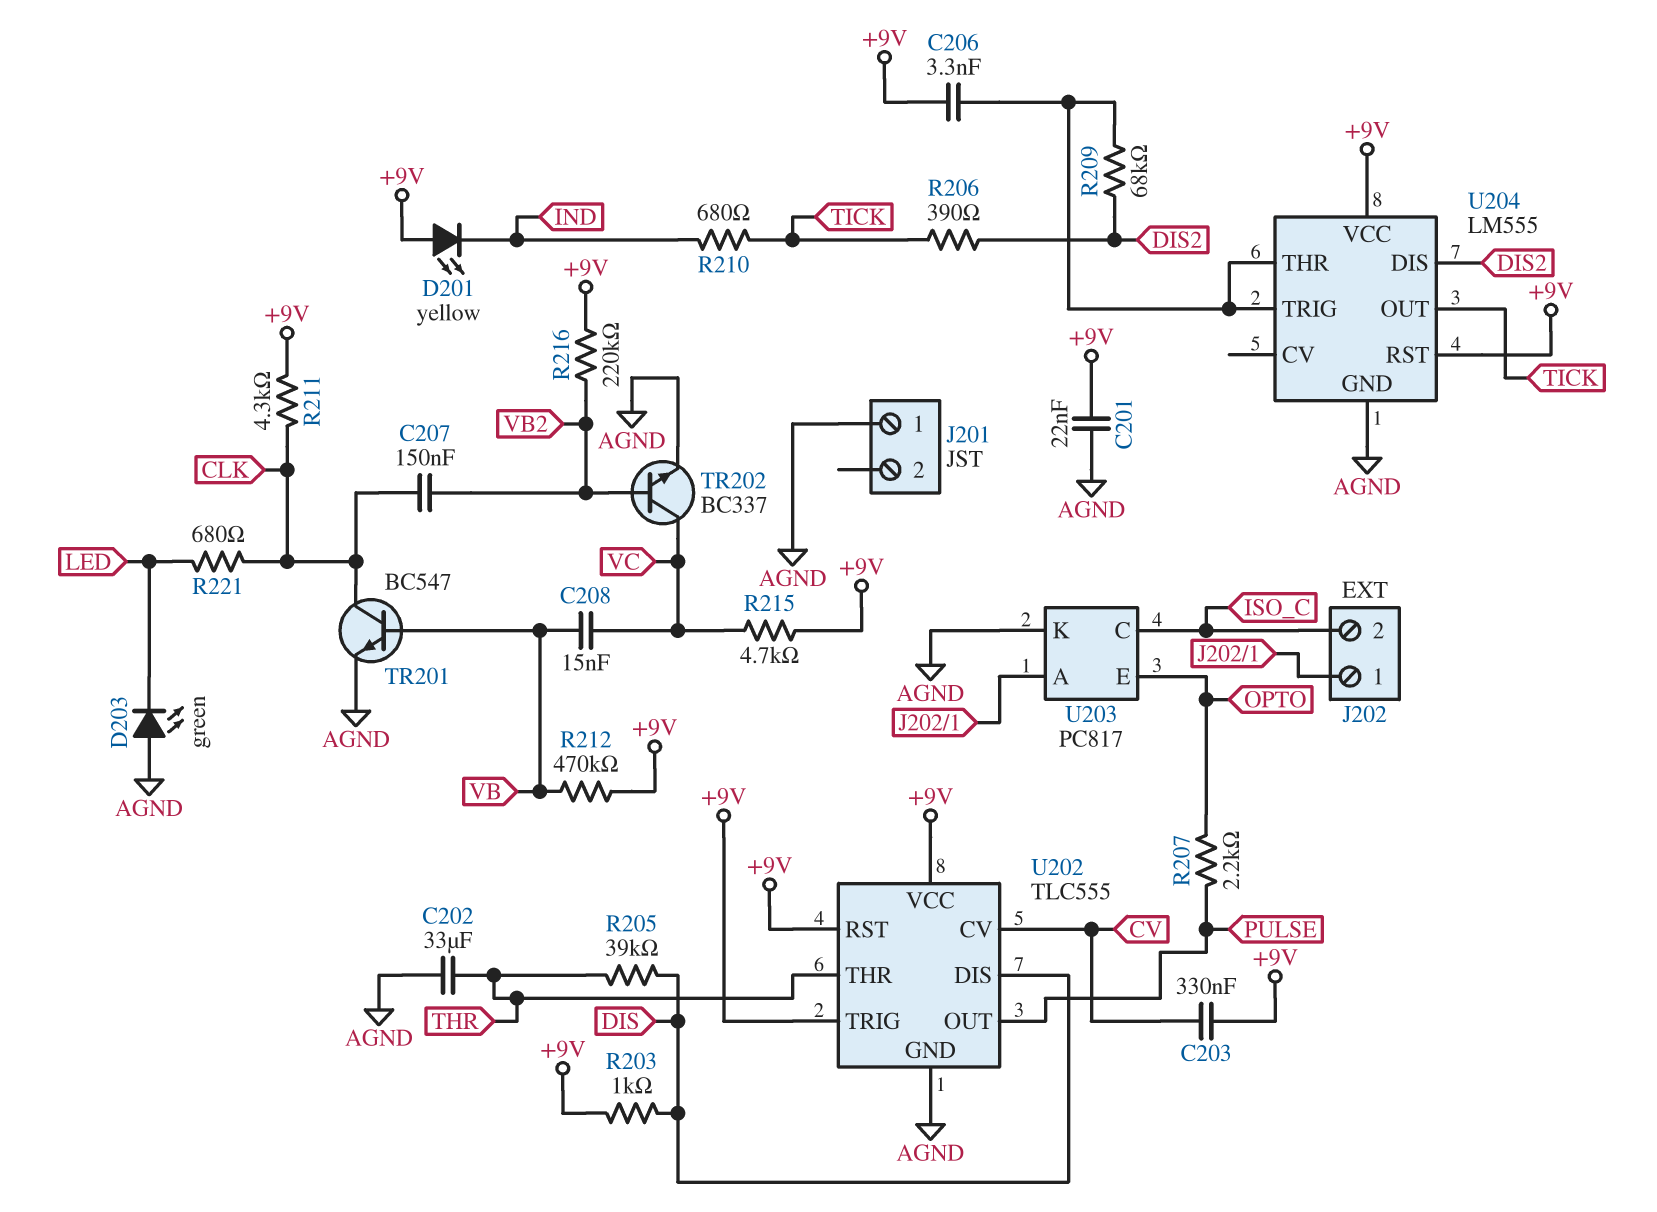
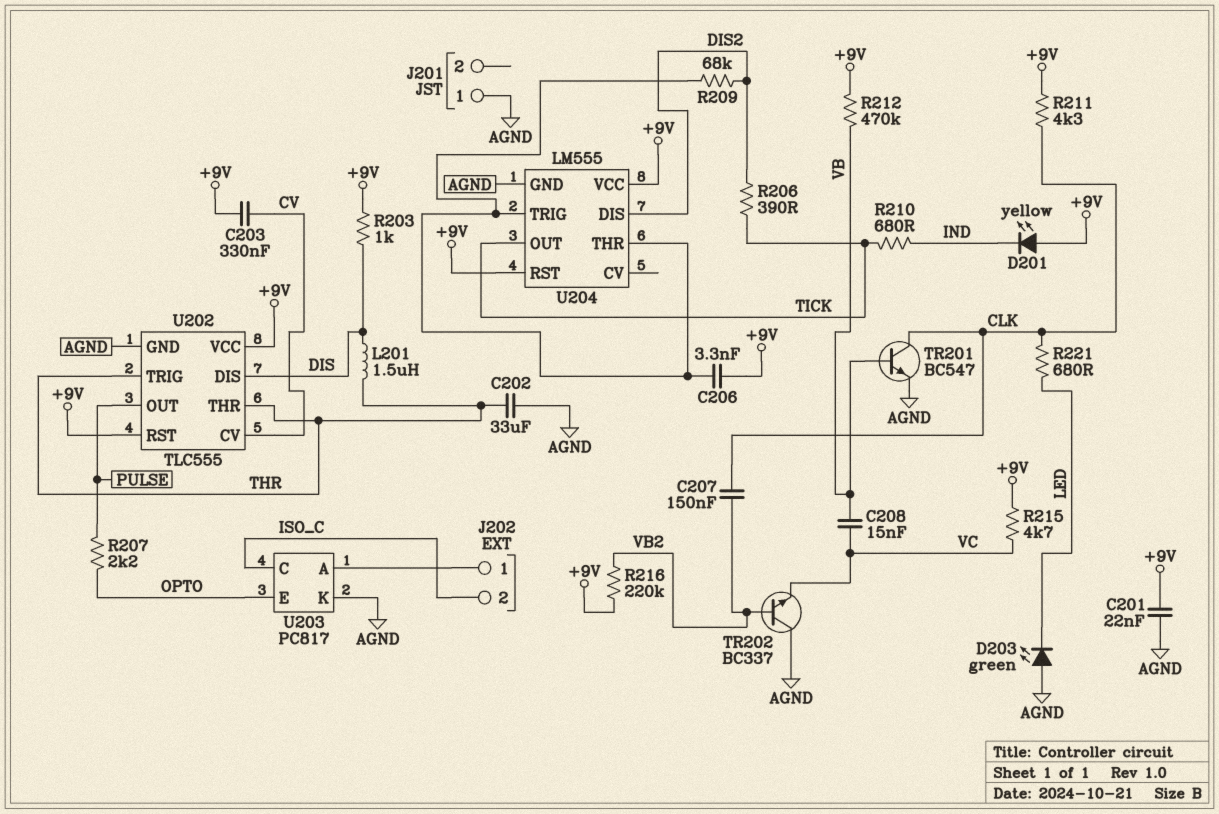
L201: none -> 1.5uH (DIS, THR)
R205: 39k (DIS, THR) -> none
TR202: NPN BC337 (B VB2, C VC, E AGND) -> NPN BC337 (B VB2, C AGND, E VC)
U202 pin TRIG: +9V -> THR

